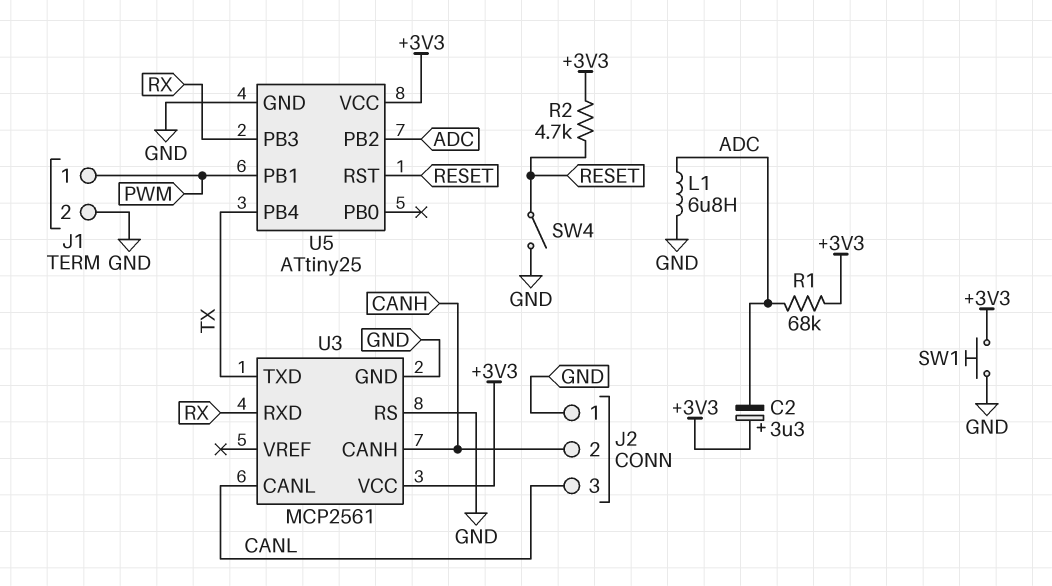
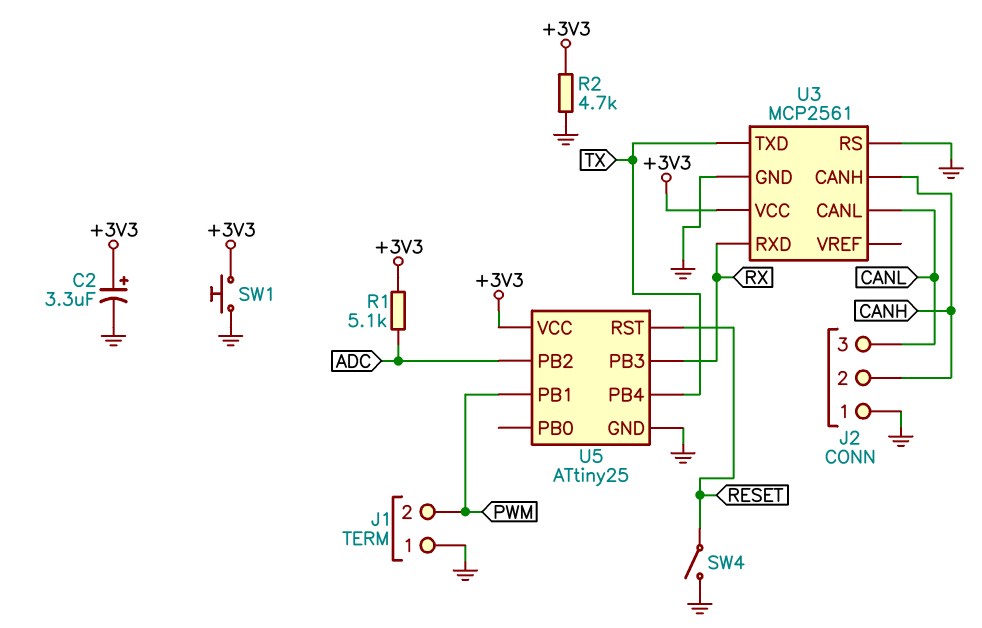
C2: 3.3uF (plus +3V3, minus ADC) -> 3.3uF (plus +3V3, minus GND)
J1 pin 1: PWM -> GND
J1 pin 2: GND -> PWM
L1: 6.8uH (ADC, GND) -> none
R1: 68k (+3V3, ADC) -> 5.1k (+3V3, ADC)
R2: 4.7k (+3V3, RESET) -> 4.7k (+3V3, GND)

